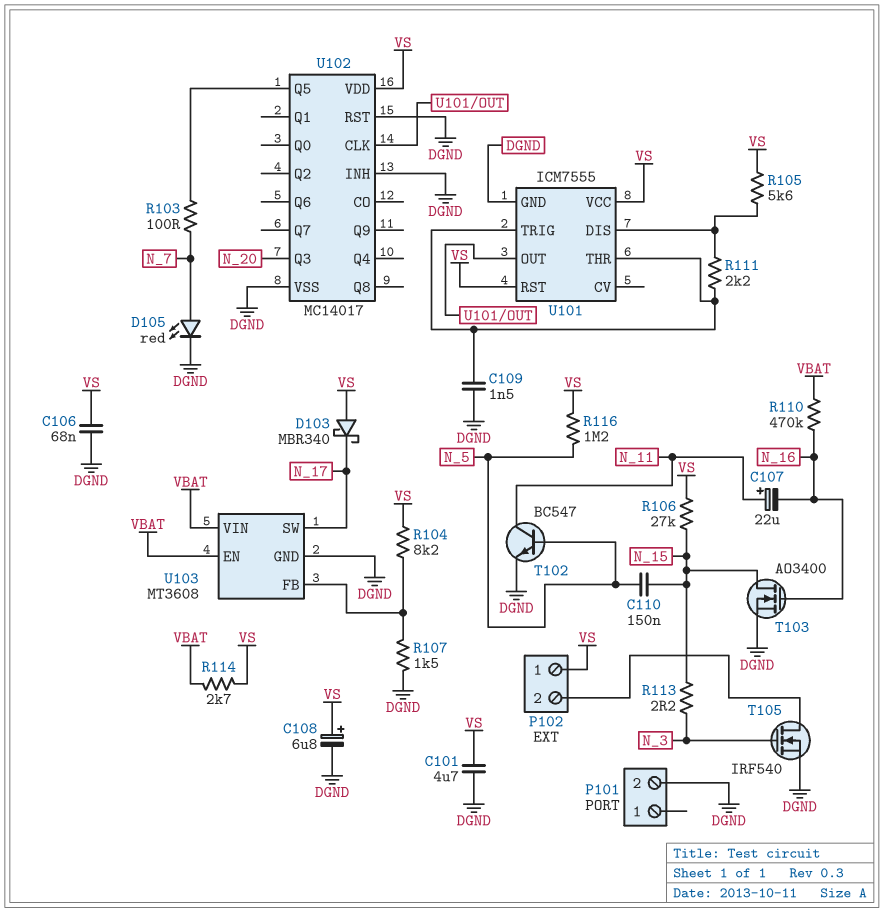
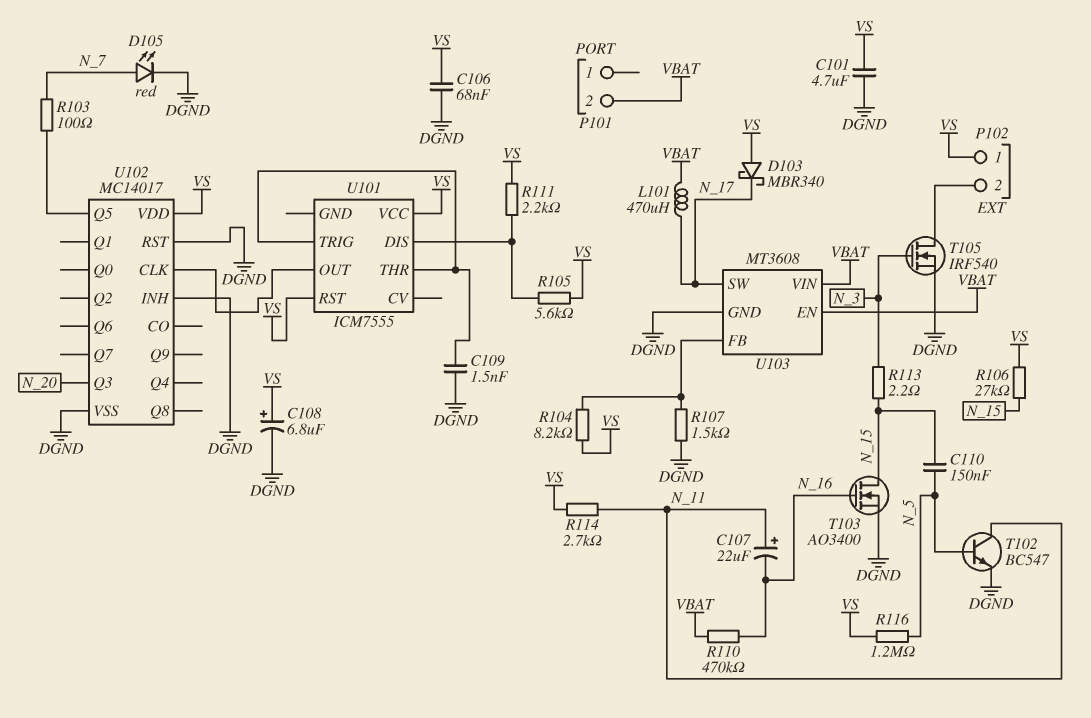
L101: none -> 470uH (N_17, VBAT)
P101 pin 2: DGND -> VBAT
R111: 2.2k (U101/DIS, U101/THR) -> 2.2k (U101/DIS, VS)
R114: 2.7k (VBAT, VS) -> 2.7k (N_11, VS)
U101 pin GND: DGND -> none

